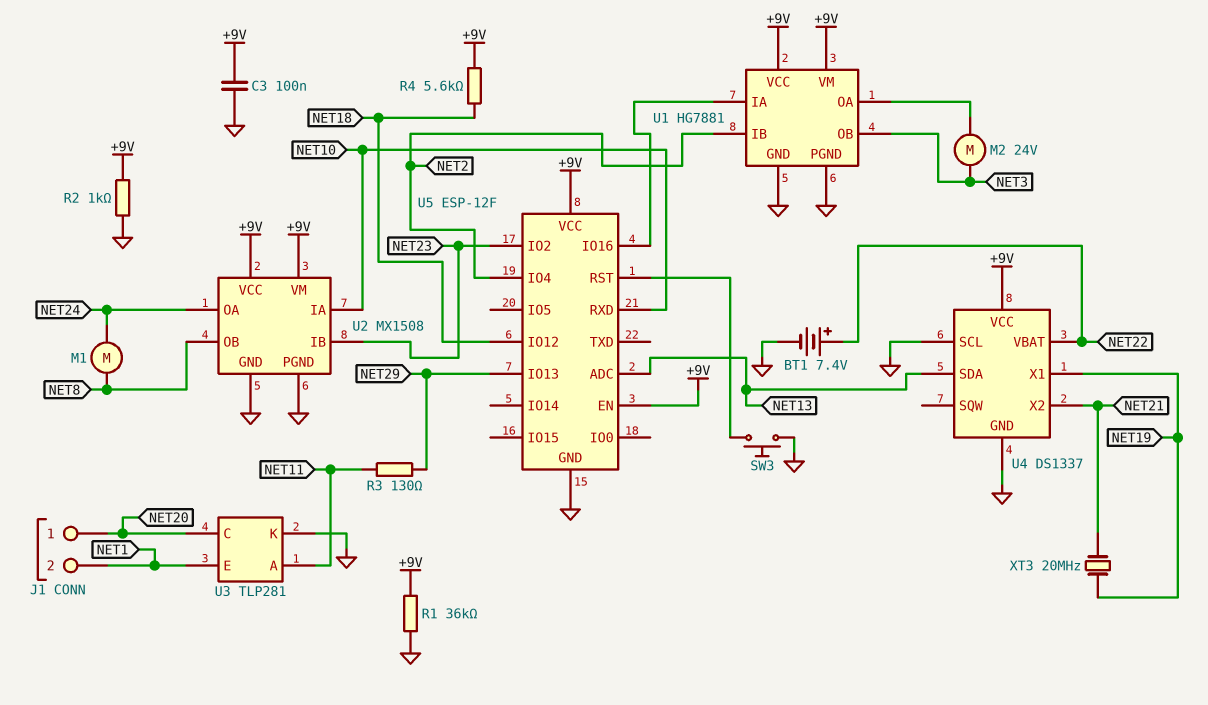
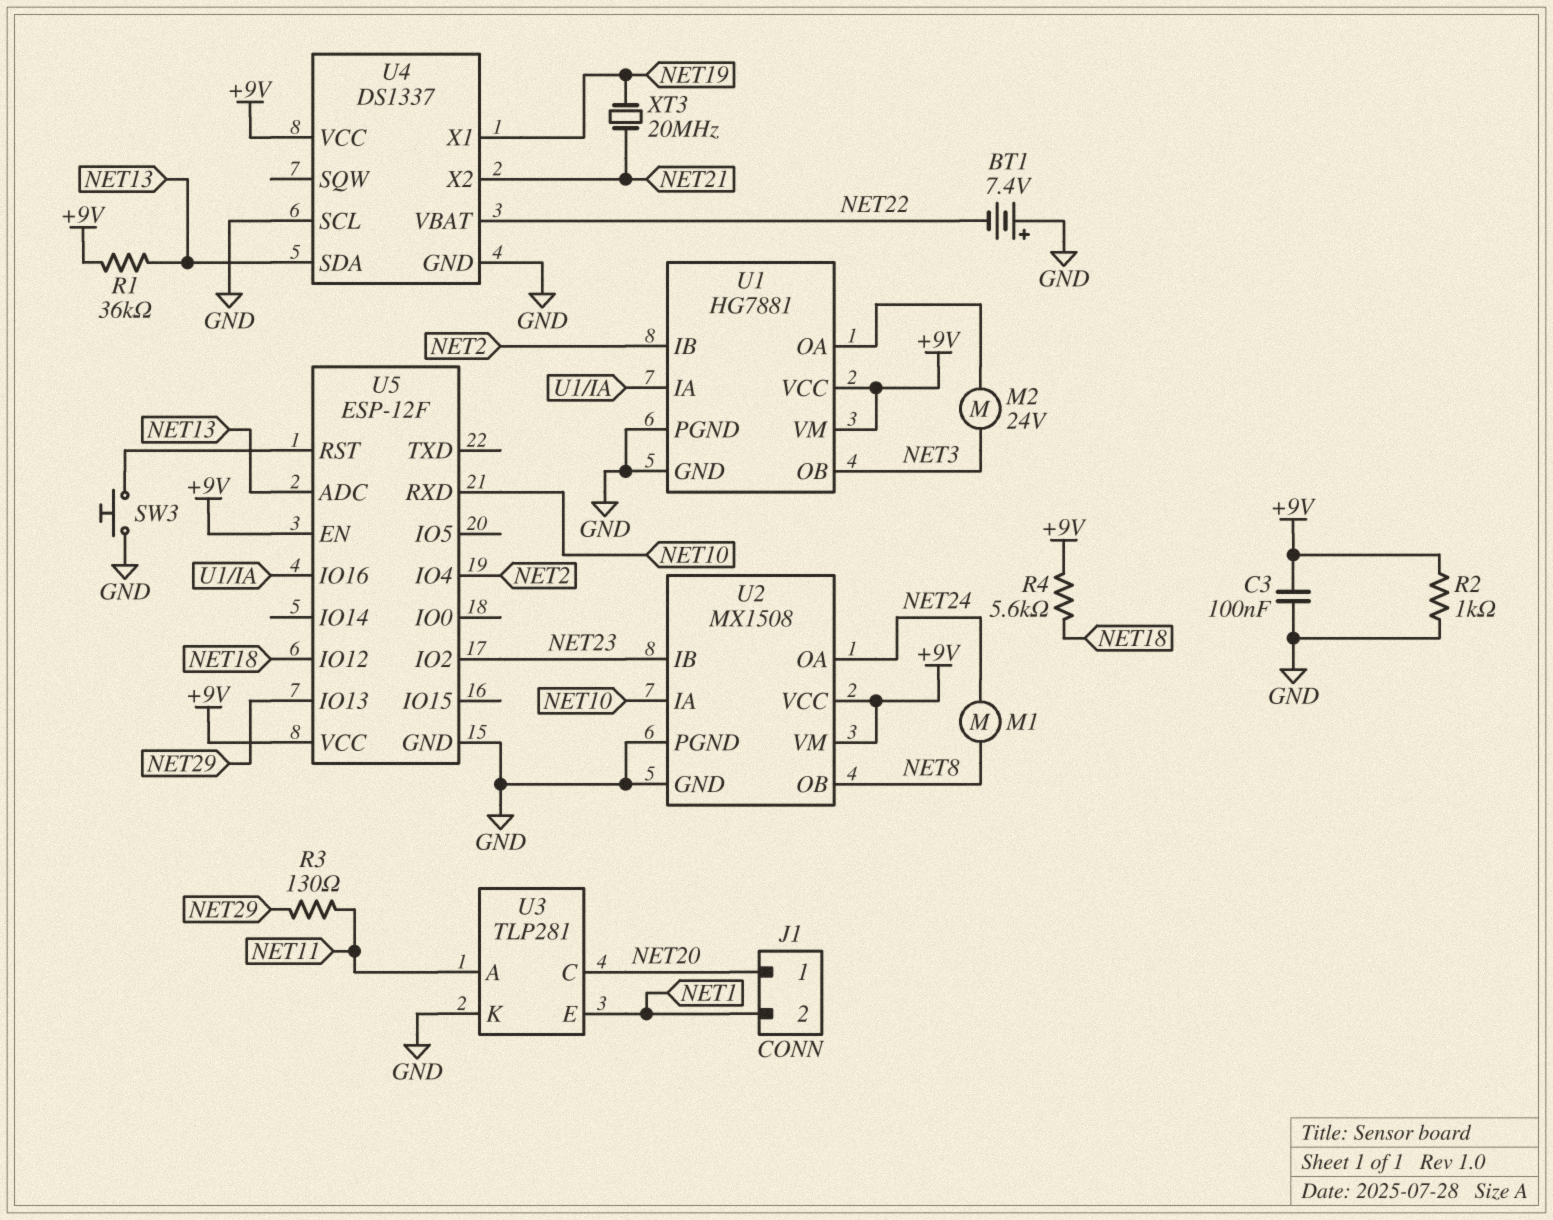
BT1: 7.4V (plus NET22, minus GND) -> 7.4V (plus GND, minus NET22)
R1: 36k (+9V, GND) -> 36k (+9V, NET13)

